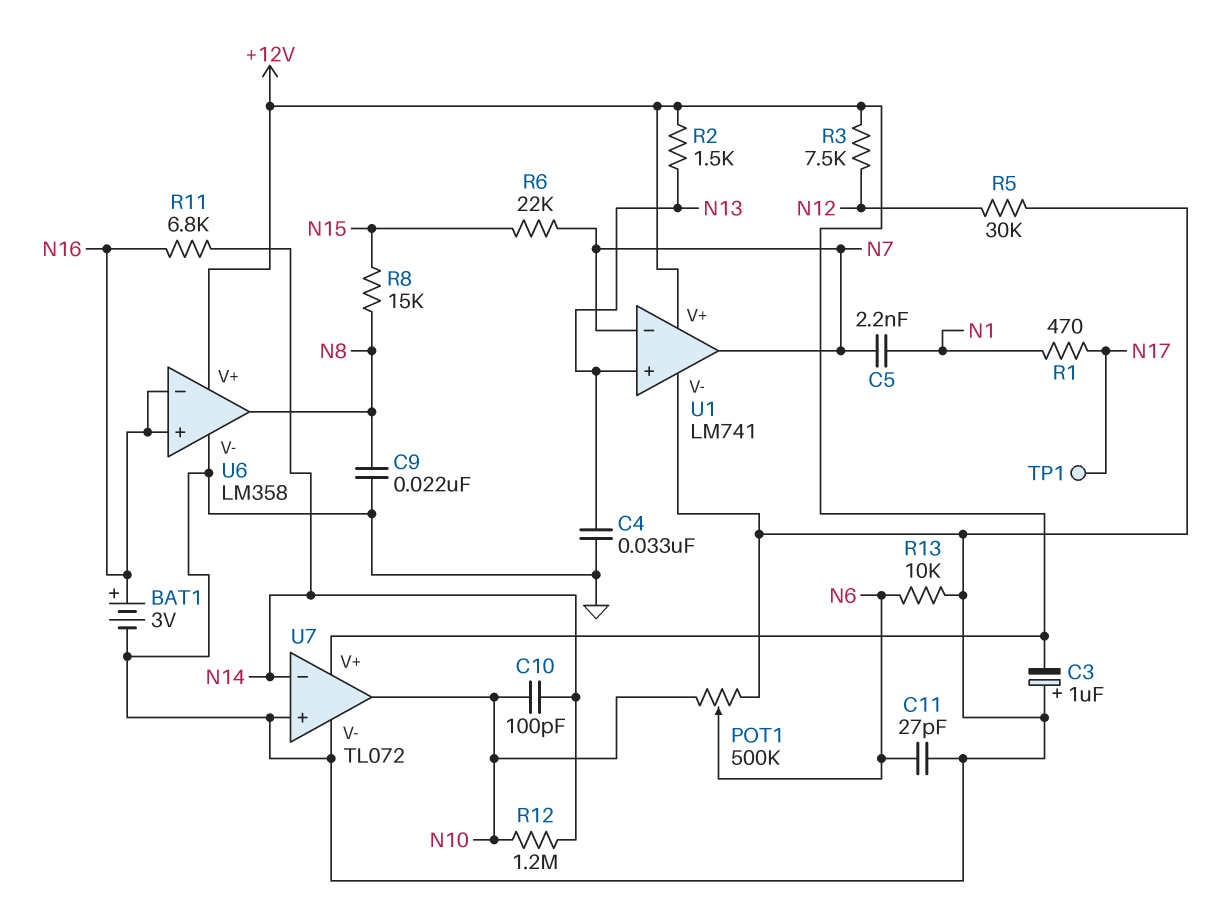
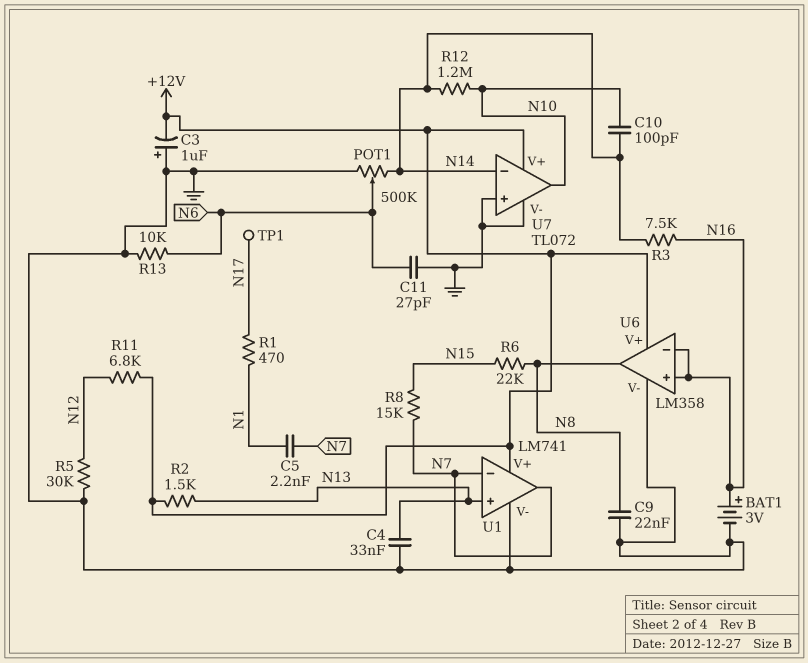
POT1: 500k (GND, N10, wiper N6) -> 500k (GND, N14, wiper N6)
R3: 7.5k (+12V, N12) -> 7.5k (N14, N16)
R6: 22k (N7, N15) -> 22k (N8, N15)
R8: 15k (N8, N15) -> 15k (N7, N15)
R11: 6.8k (N14, N16) -> 6.8k (+12V, N12)

